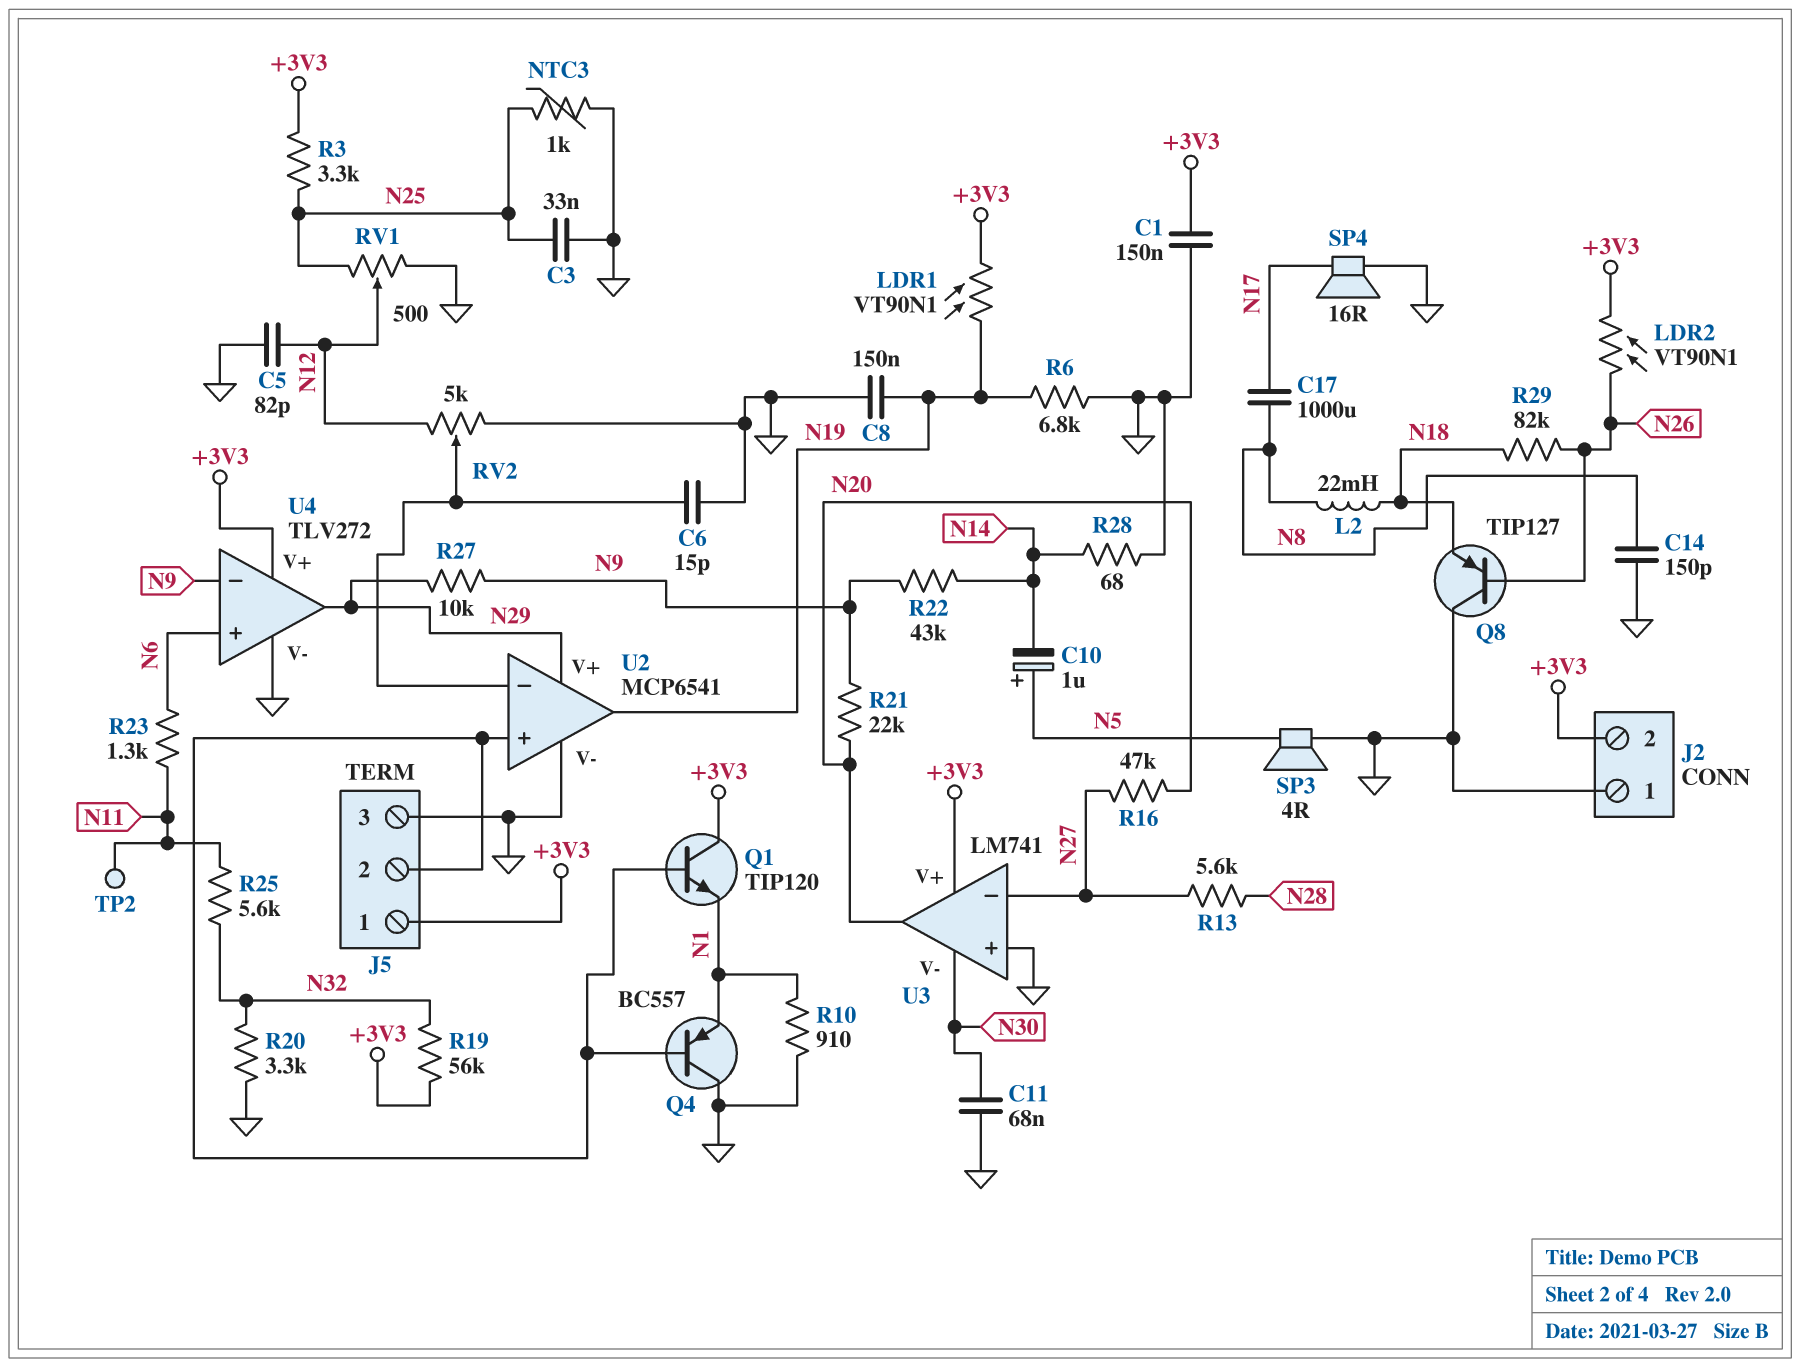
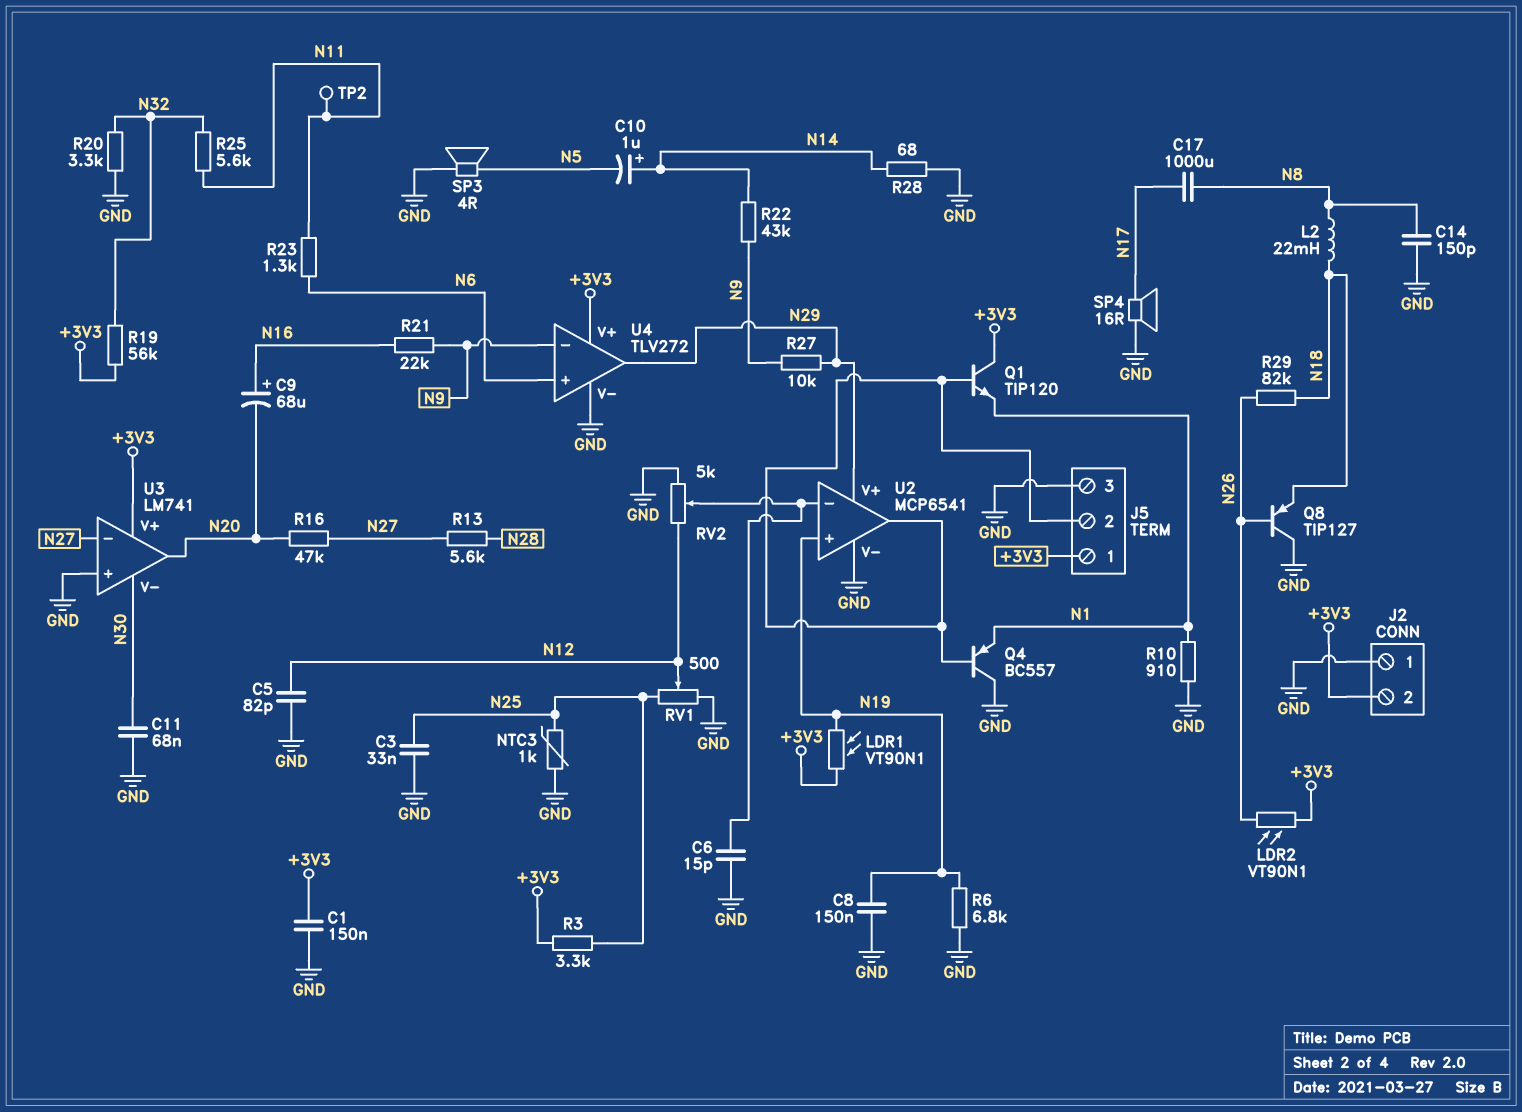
C9: none -> 68uF (plus N16, minus N20)
C10: 1uF (plus N5, minus N14) -> 1uF (plus N14, minus N5)
R21: 22k (N9, N20) -> 22k (N9, N16)
U2 pin in+: J5/2 -> N19
U2 pin out: N19 -> J5/2

